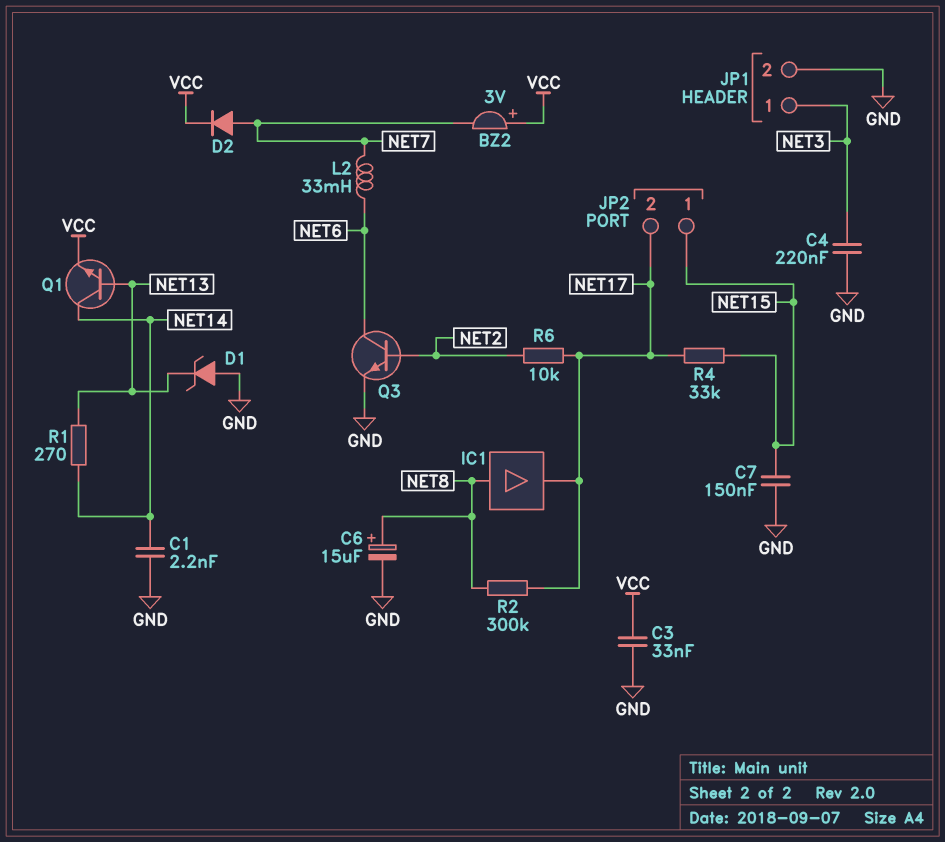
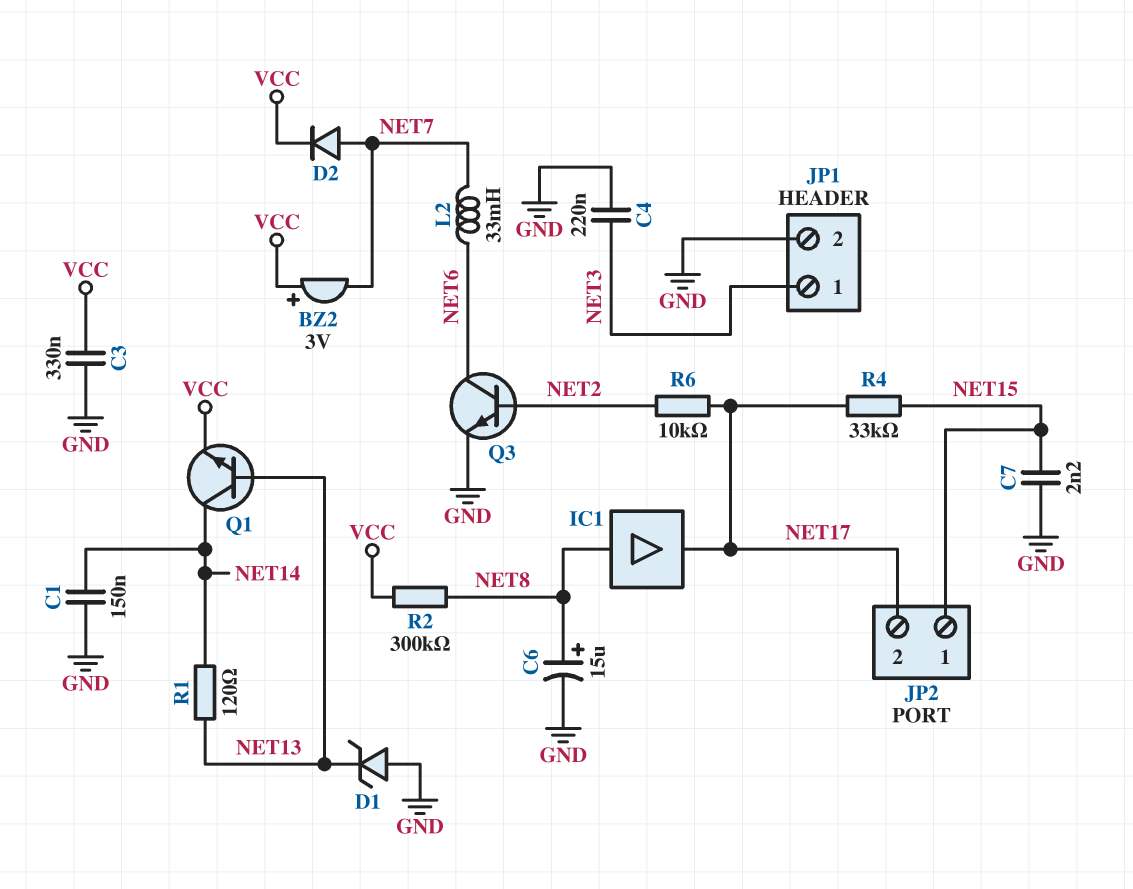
C1: 2.2nF (GND, NET14) -> 150nF (GND, NET14)
C3: 33nF (GND, VCC) -> 330nF (GND, VCC)
C7: 150nF (GND, NET15) -> 2.2nF (GND, NET15)
R1: 270 (NET13, NET14) -> 120 (NET13, NET14)
R2: 300k (NET8, NET17) -> 300k (NET8, VCC)

